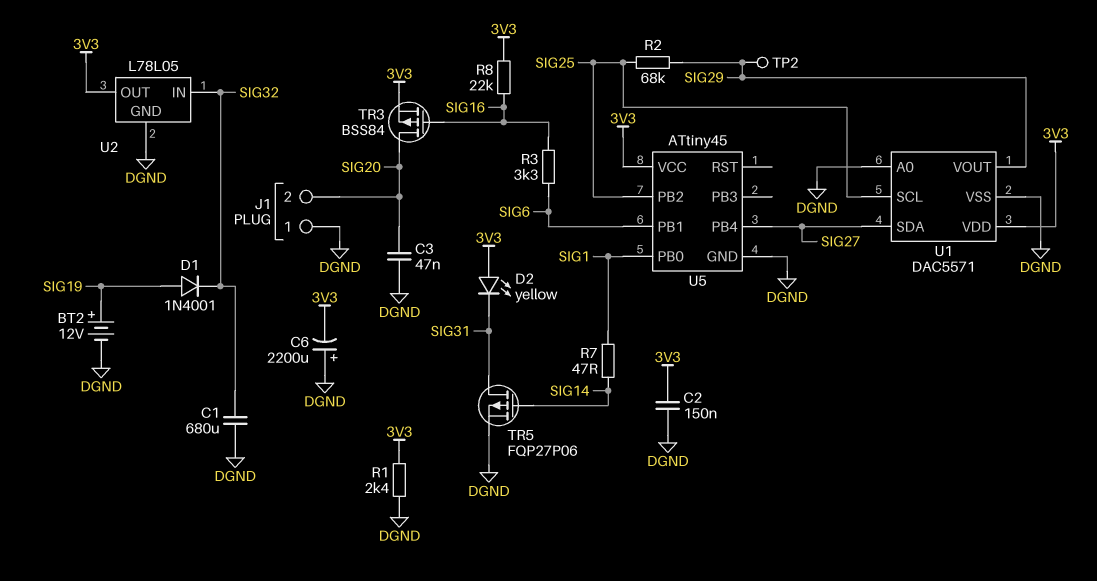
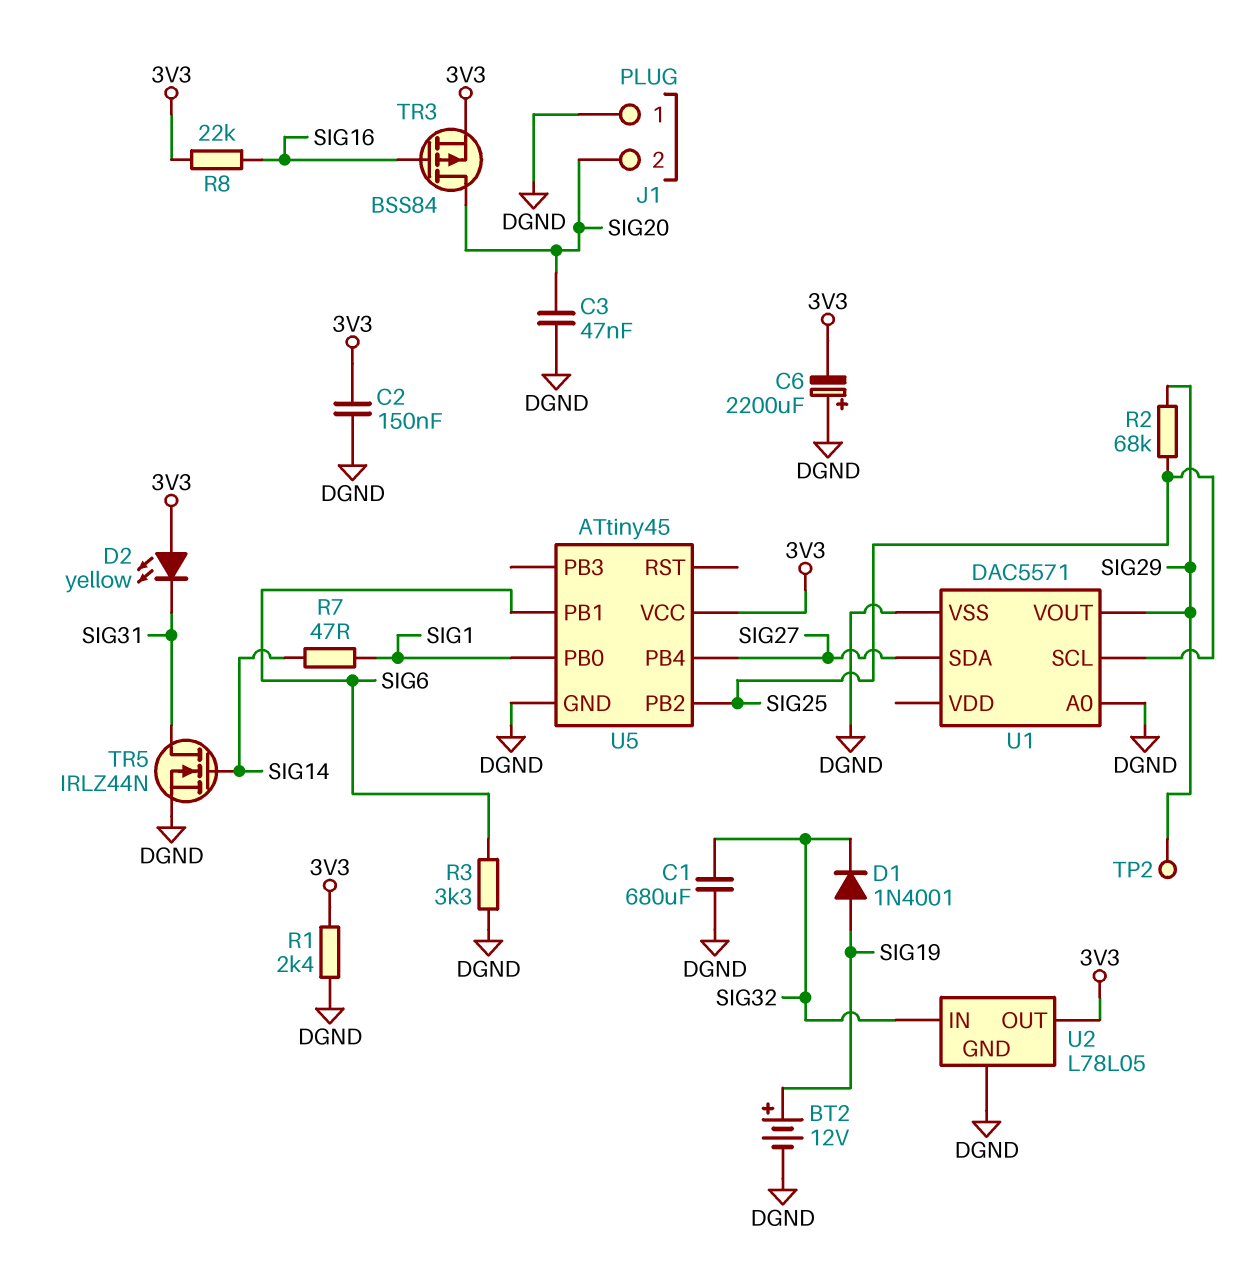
R3: 3.3k (SIG6, SIG16) -> 3.3k (DGND, SIG6)
TR5: PMOS FQP27P06 (G SIG14, D SIG31, S DGND) -> NMOS IRLZ44N (G SIG14, D SIG31, S DGND)
U1 pin VDD: 3V3 -> none

